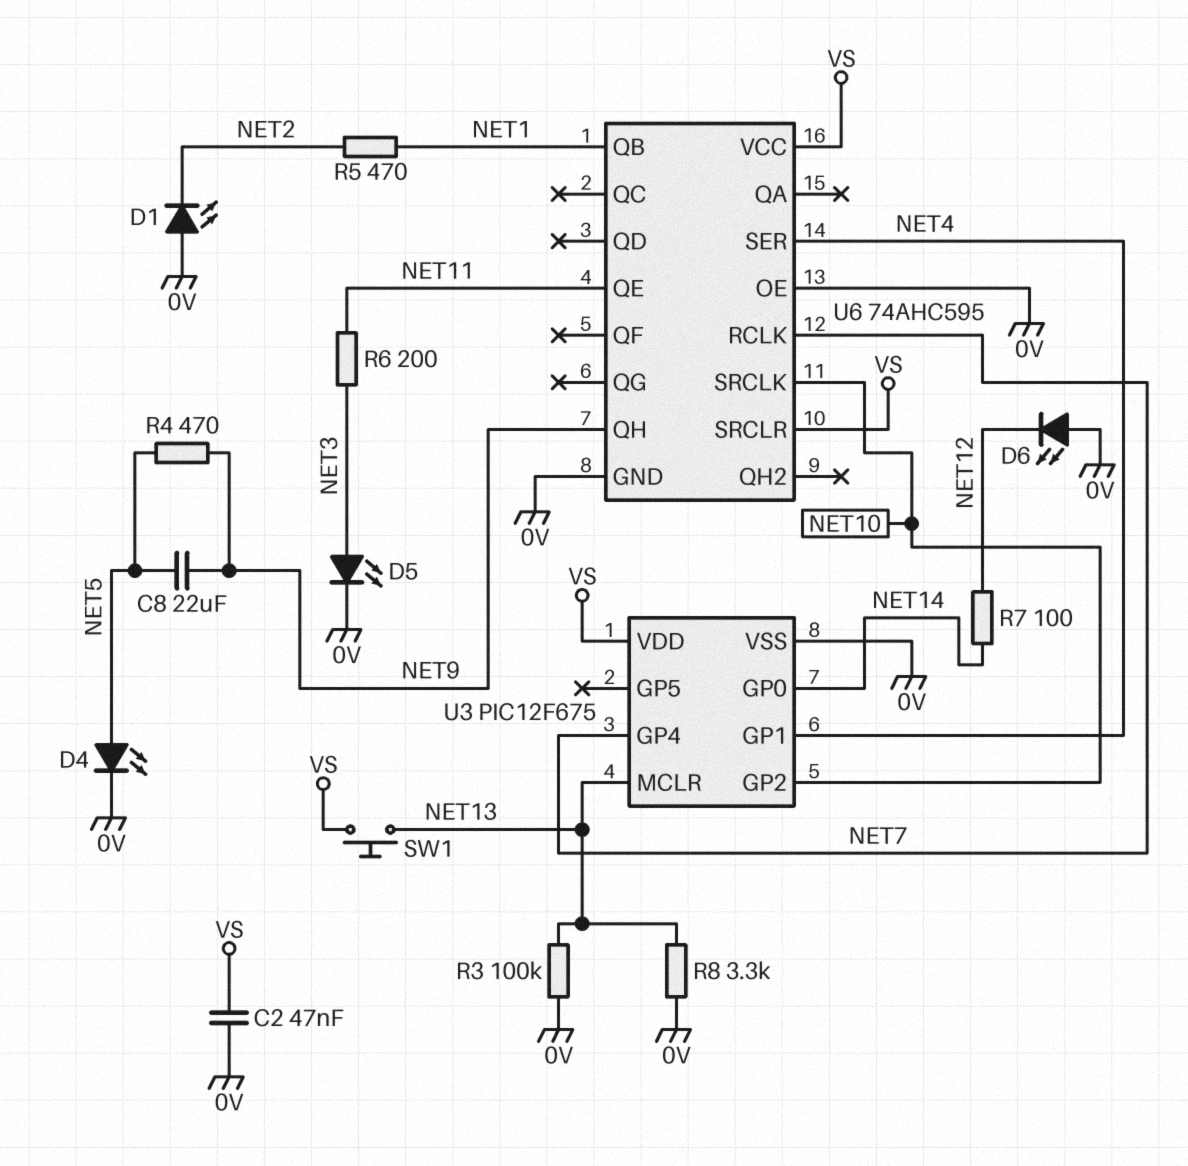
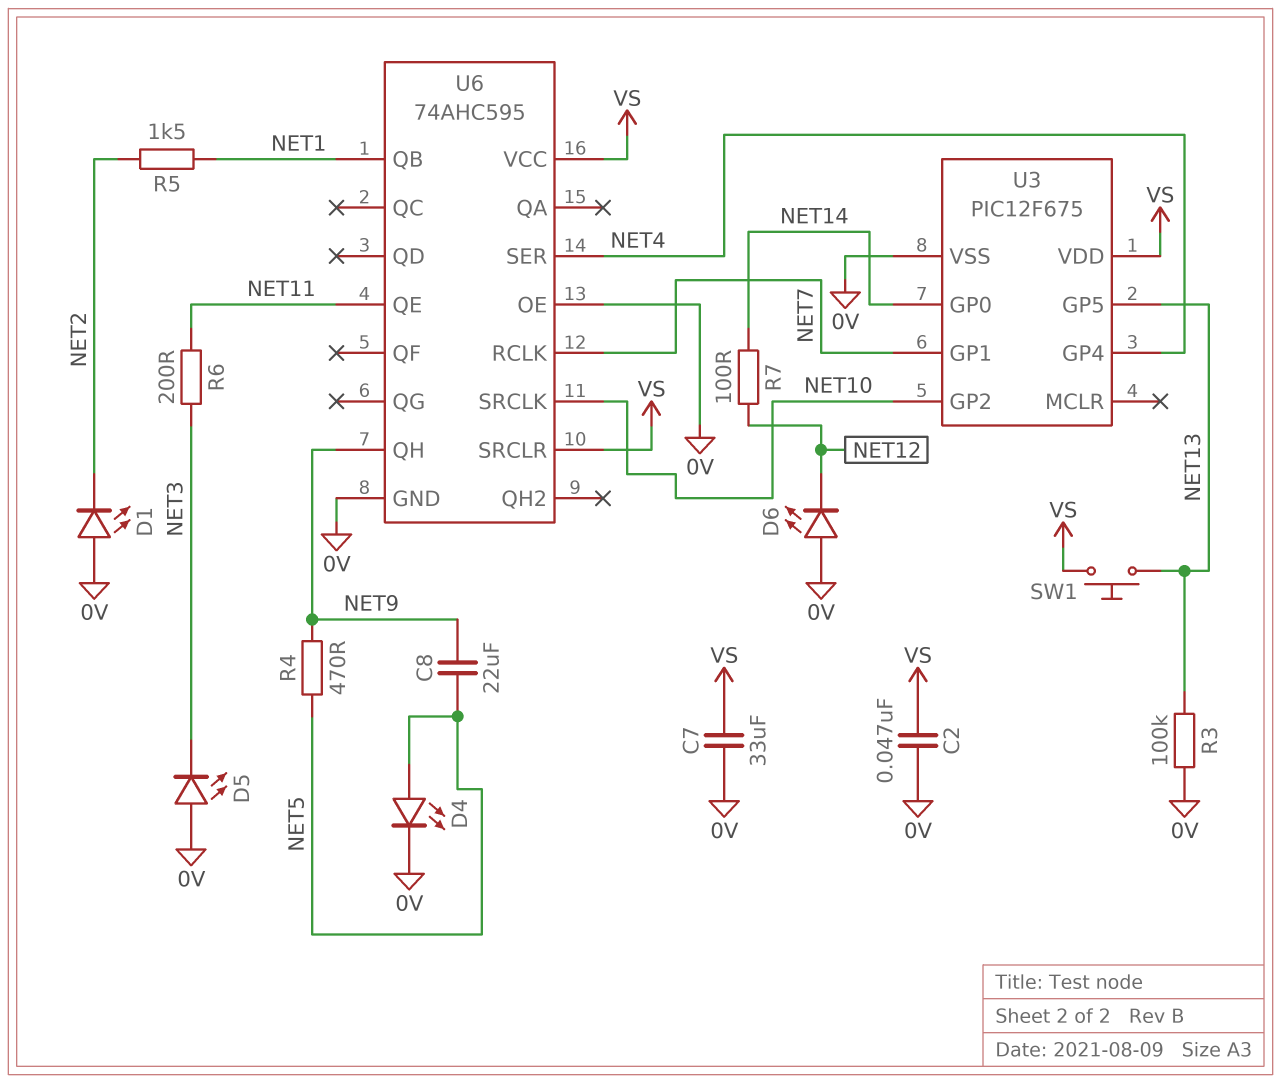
C7: none -> 33uF (0V, VS)
D5: LED (A NET3, K 0V) -> LED (A 0V, K NET3)
R5: 470 (NET1, NET2) -> 1.5k (NET1, NET2)
R8: 3.3k (0V, NET13) -> none
U3 pin GP1: NET4 -> NET7
U3 pin GP4: NET7 -> NET4
U3 pin GP5: none -> NET13
U3 pin MCLR: NET13 -> none

